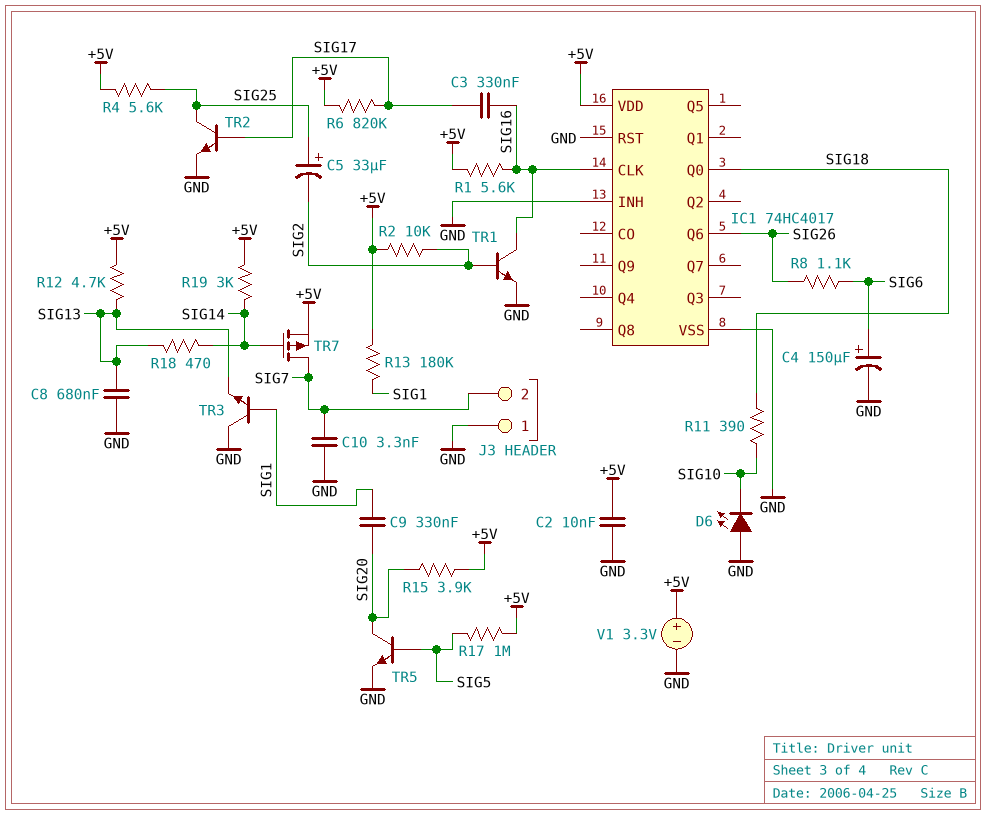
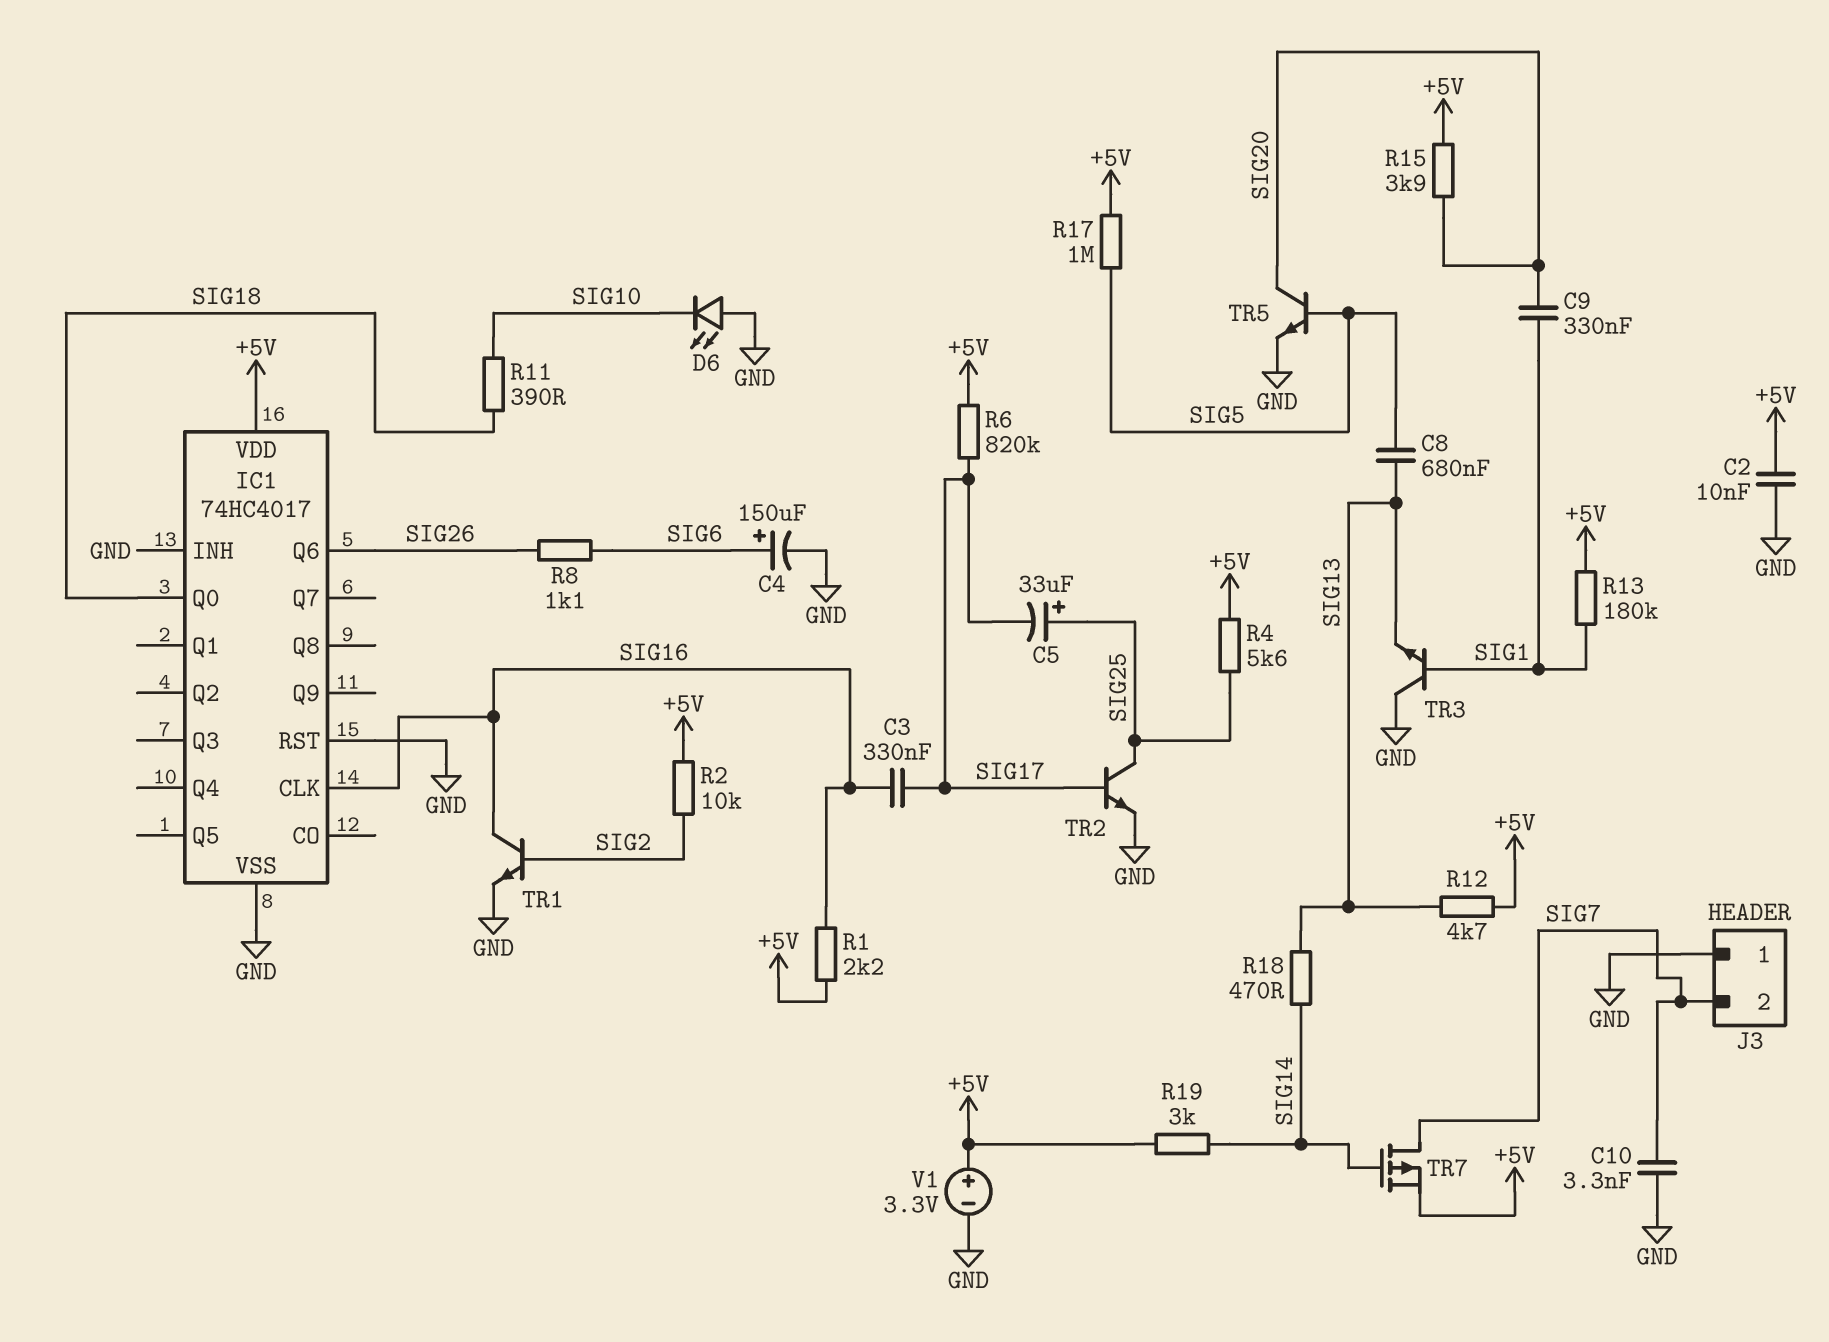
C5: 33uF (plus SIG25, minus SIG2) -> 33uF (plus SIG25, minus SIG17)
C8: 680nF (GND, SIG13) -> 680nF (SIG5, SIG13)
R1: 5.6k (+5V, SIG16) -> 2.2k (+5V, SIG16)

